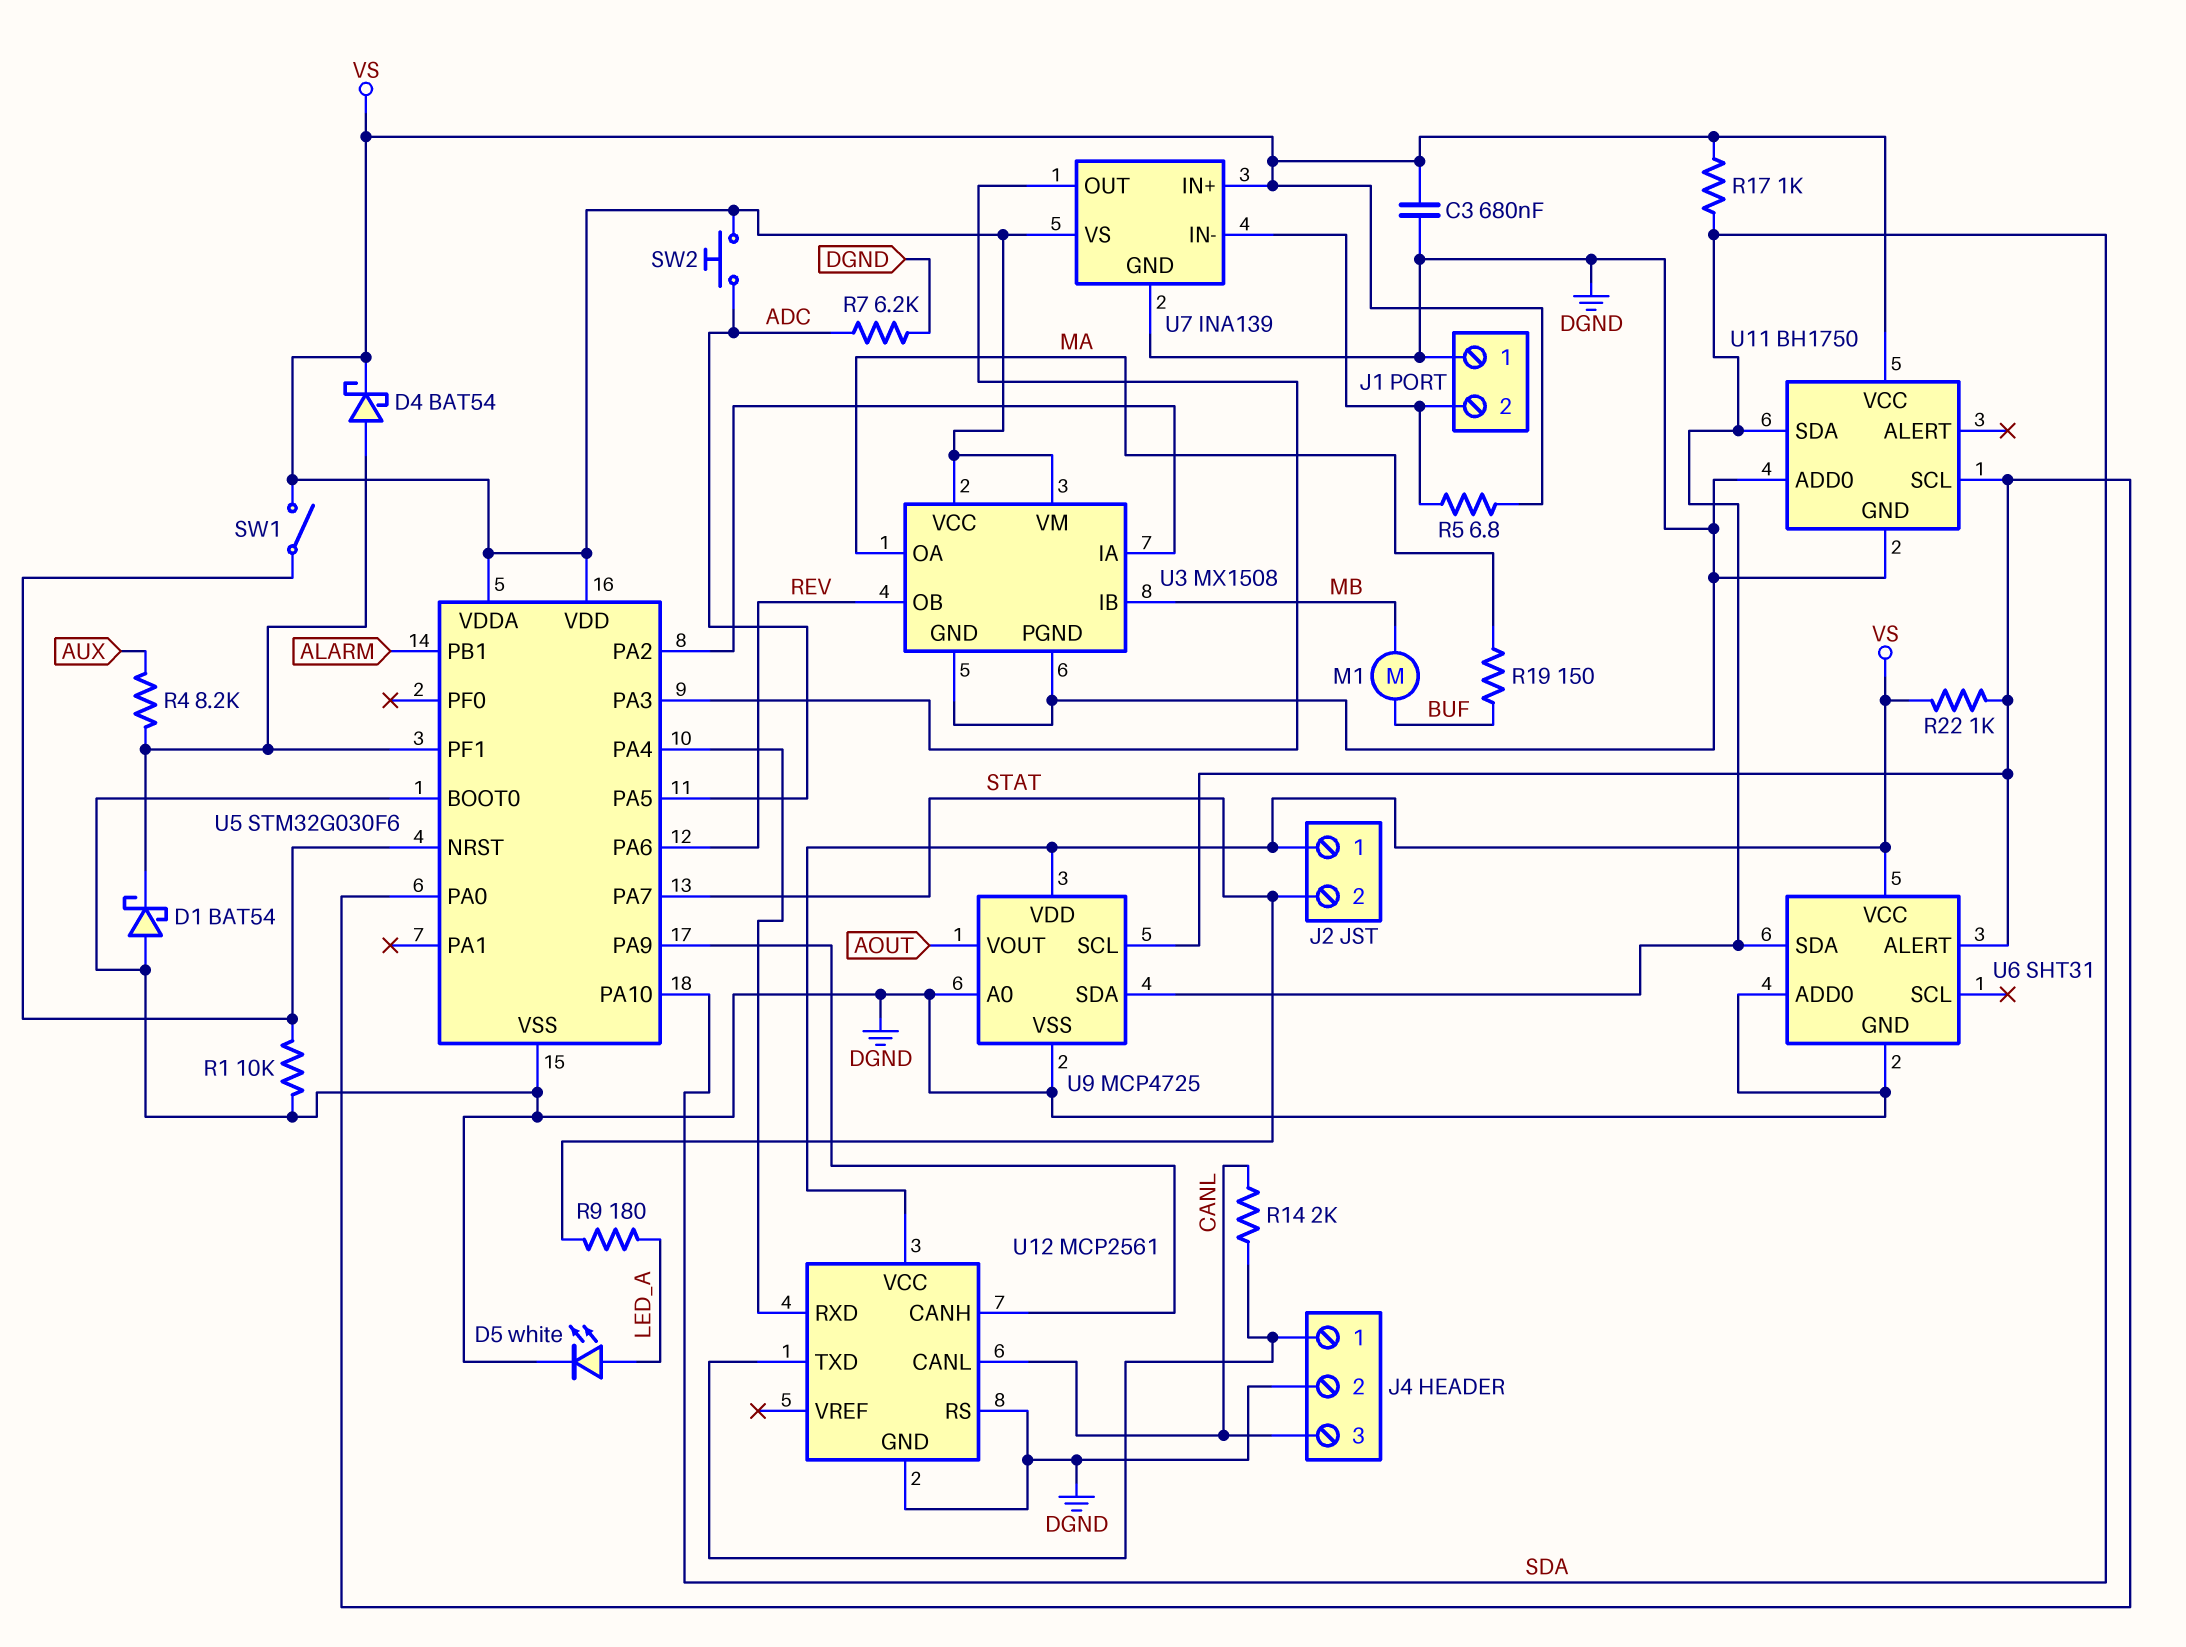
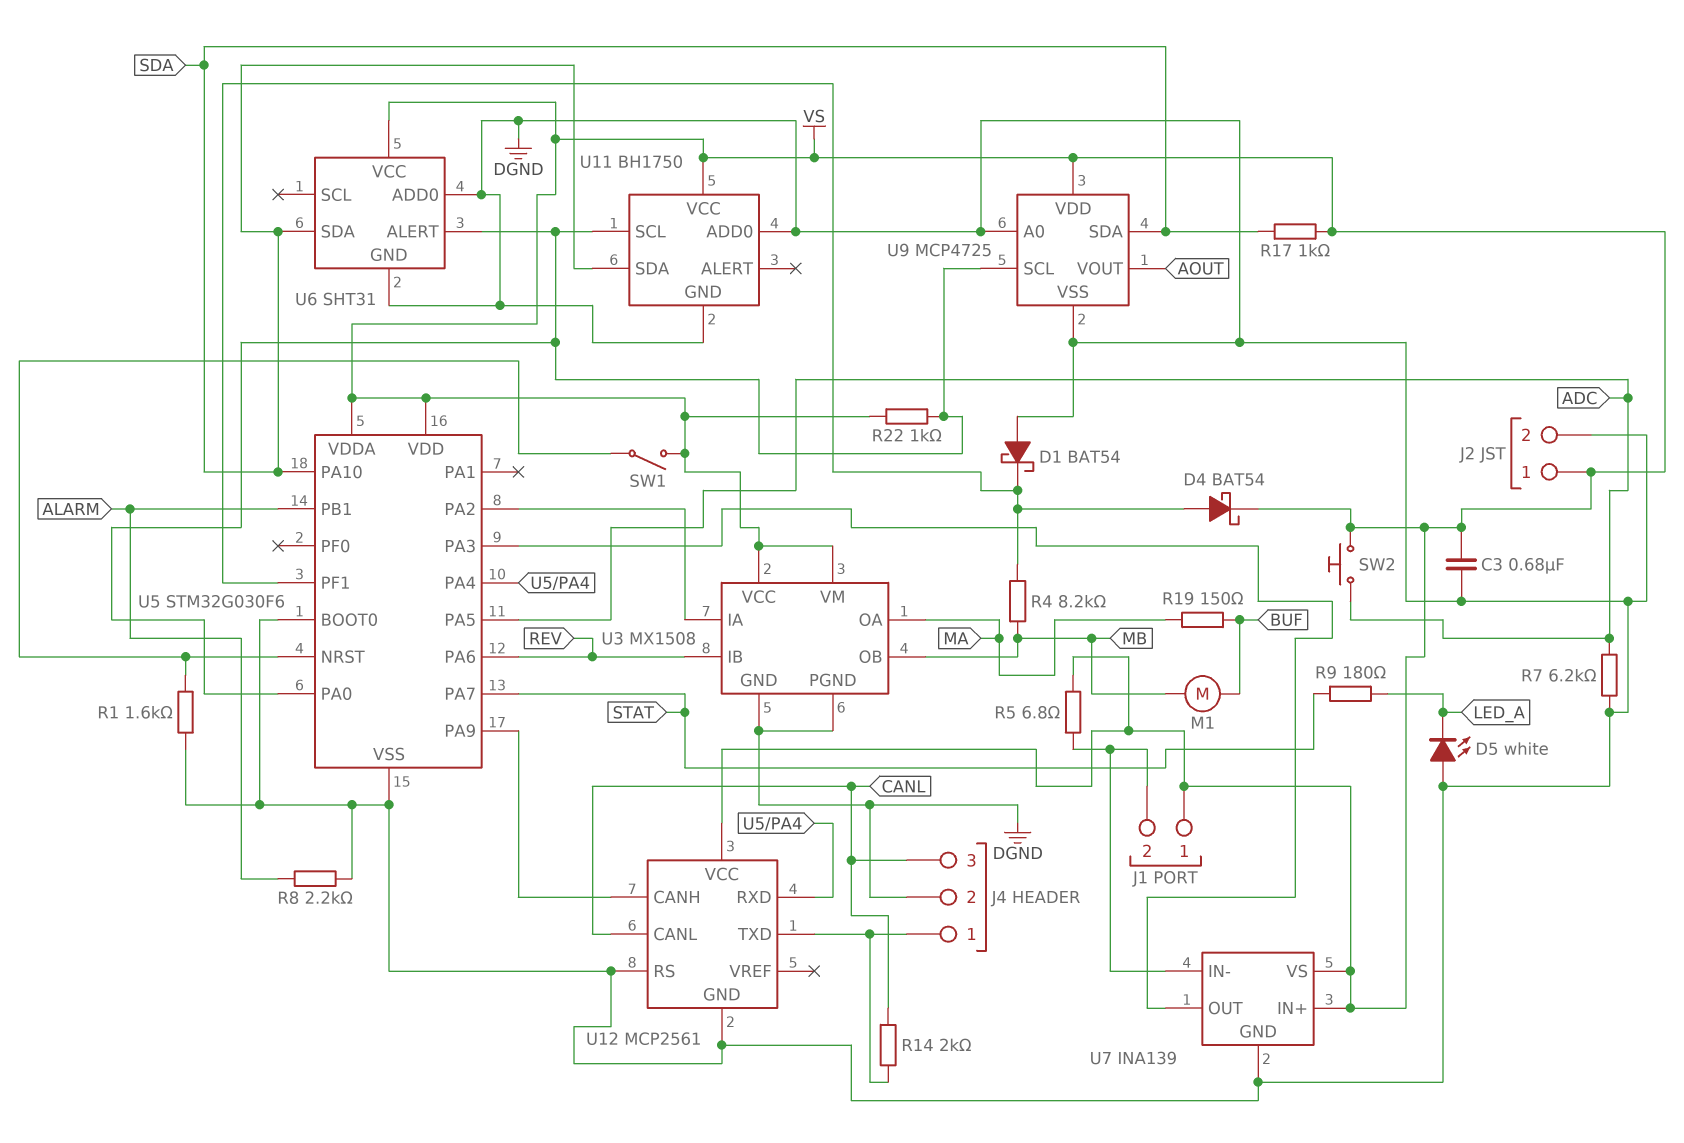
D5: LED white (A LED_A, K DGND) -> LED white (A DGND, K LED_A)
J1 pin 1: DGND -> VS
J2 pin 2: STAT -> DGND
R1: 10k (DGND, U5/NRST) -> 1.6k (DGND, U5/NRST)
R4: 8.2k (AUX, U5/PF1) -> 8.2k (MB, U5/PF1)
R8: none -> 2.2k (ALARM, DGND)
U3 pin IB: MB -> REV
U3 pin OB: REV -> MB

